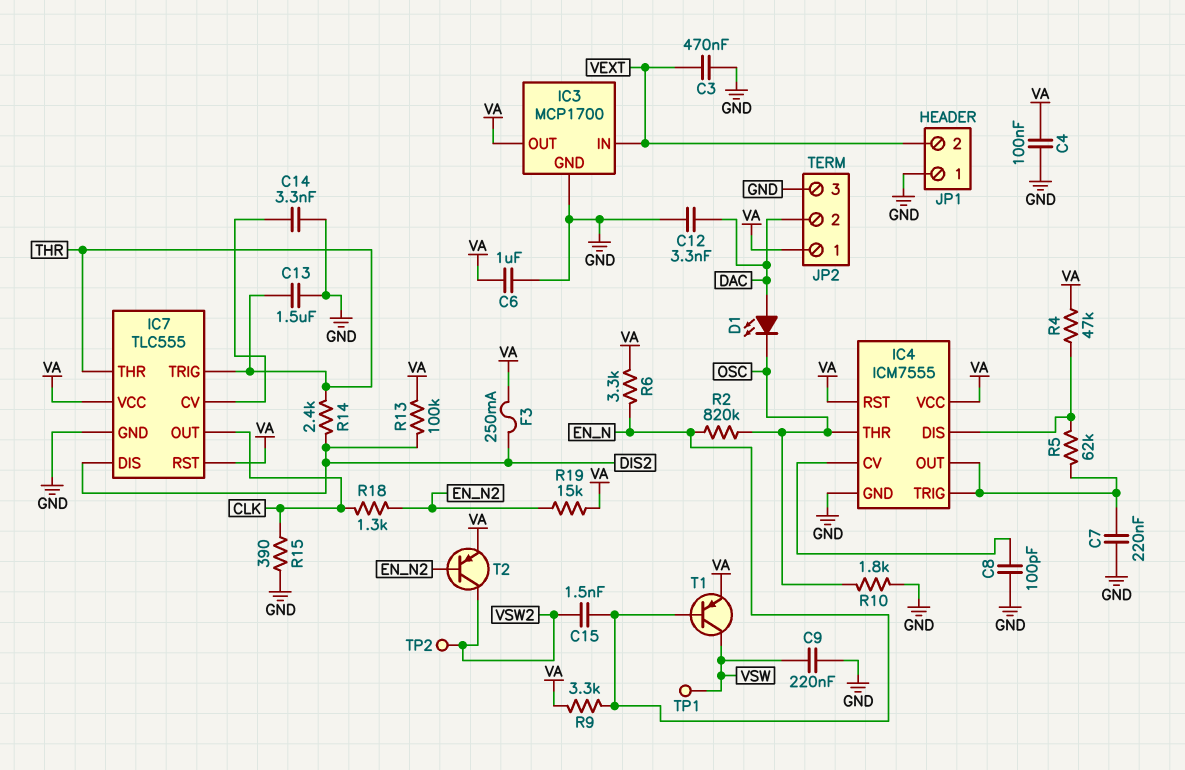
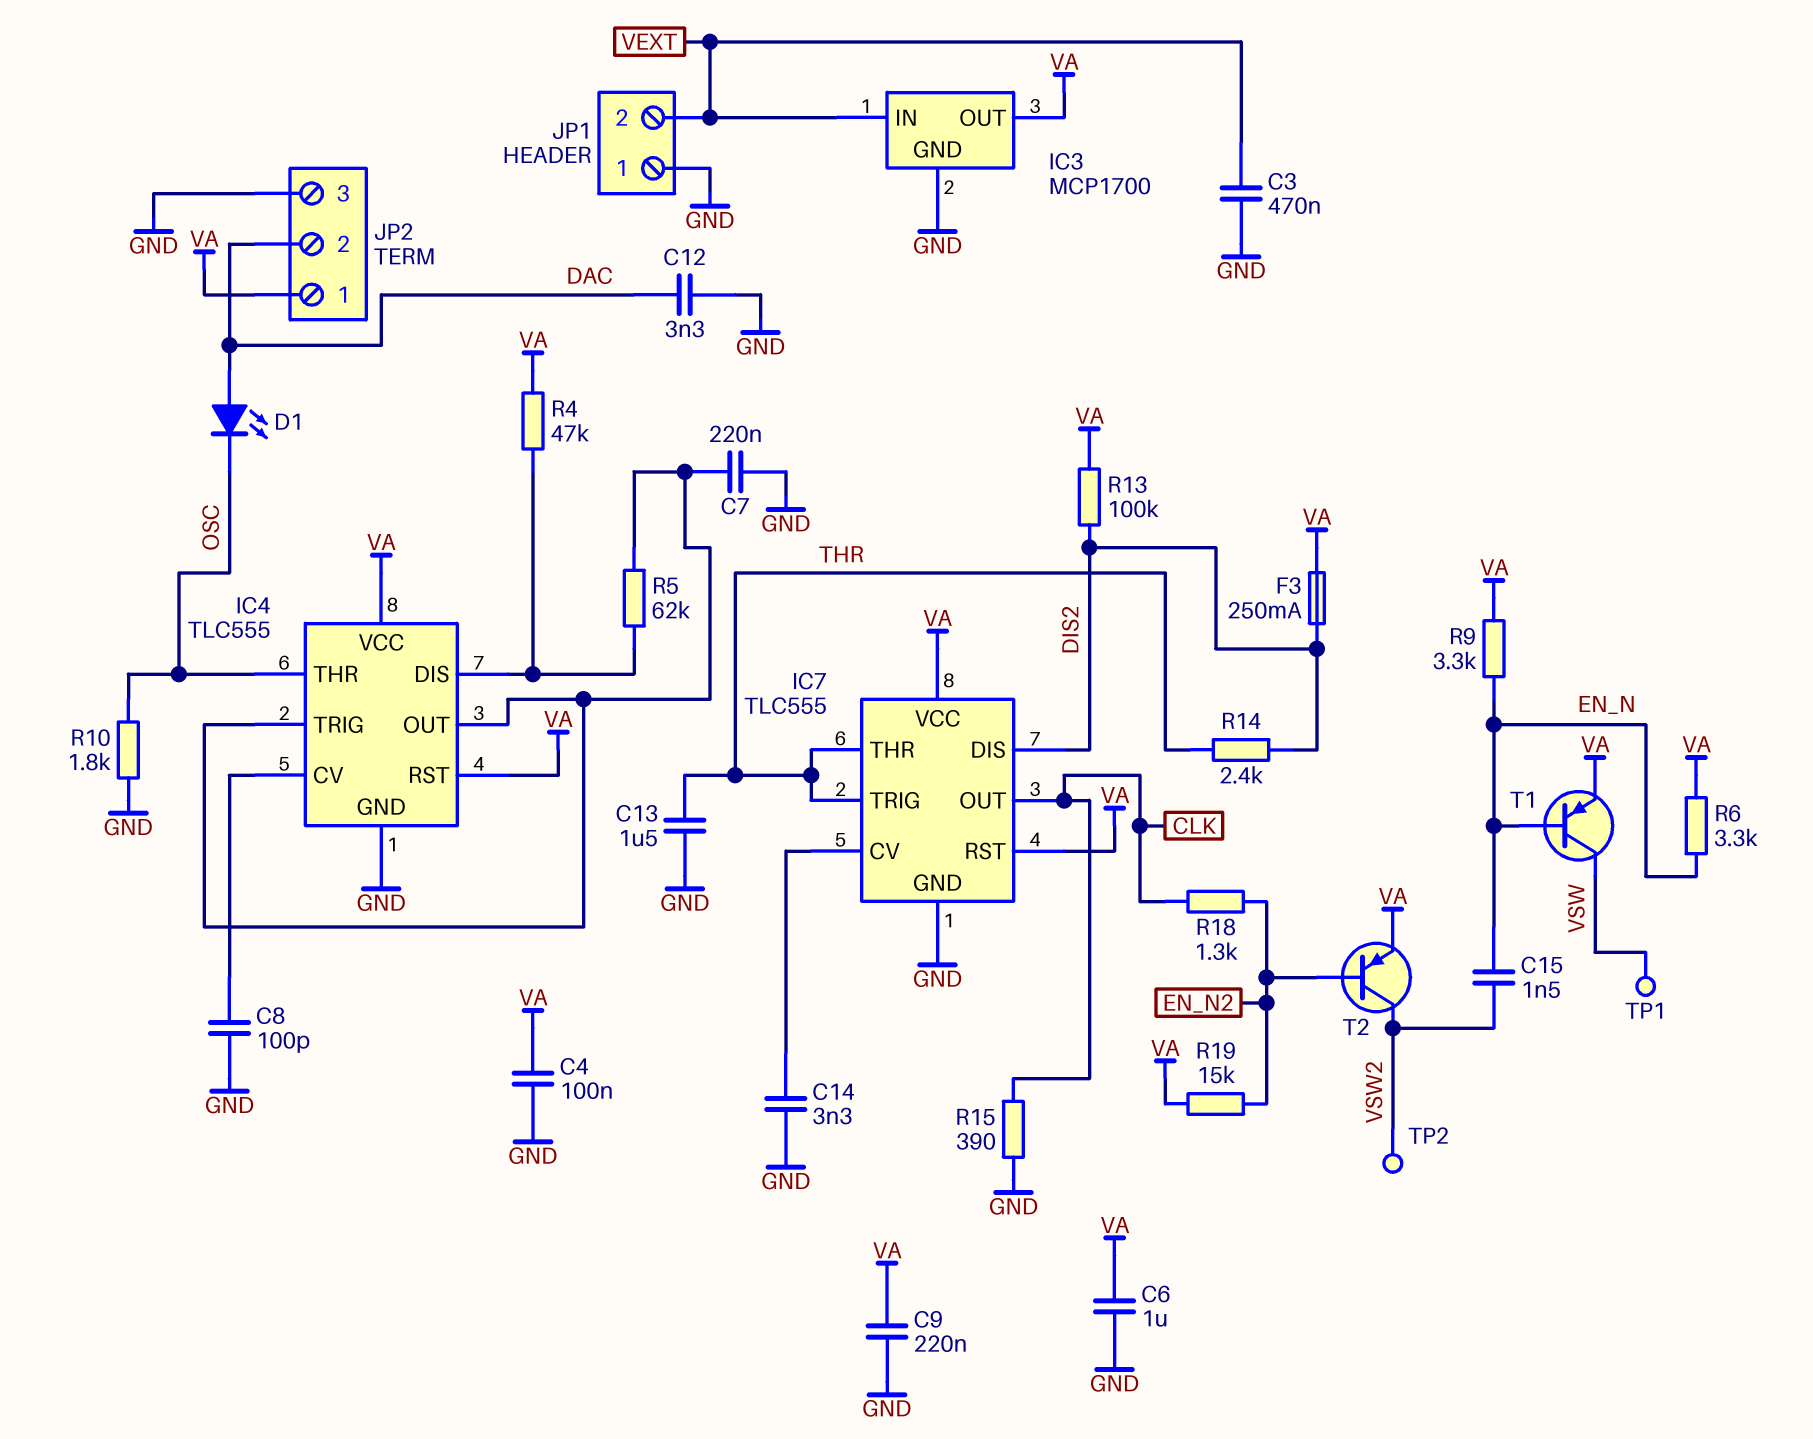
C9: 220nF (GND, VSW) -> 220nF (GND, VA)
IC4: ICM7555 -> TLC555
R2: 820k (EN_N, OSC) -> none

